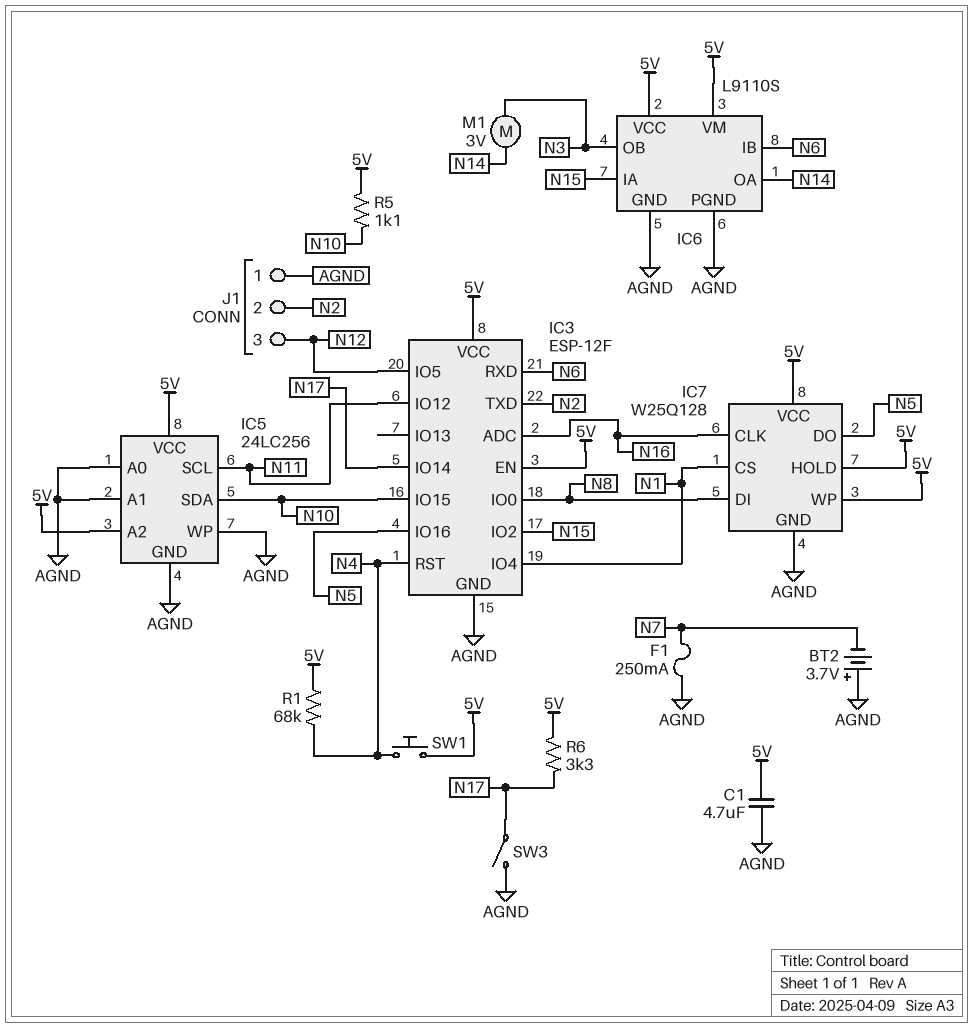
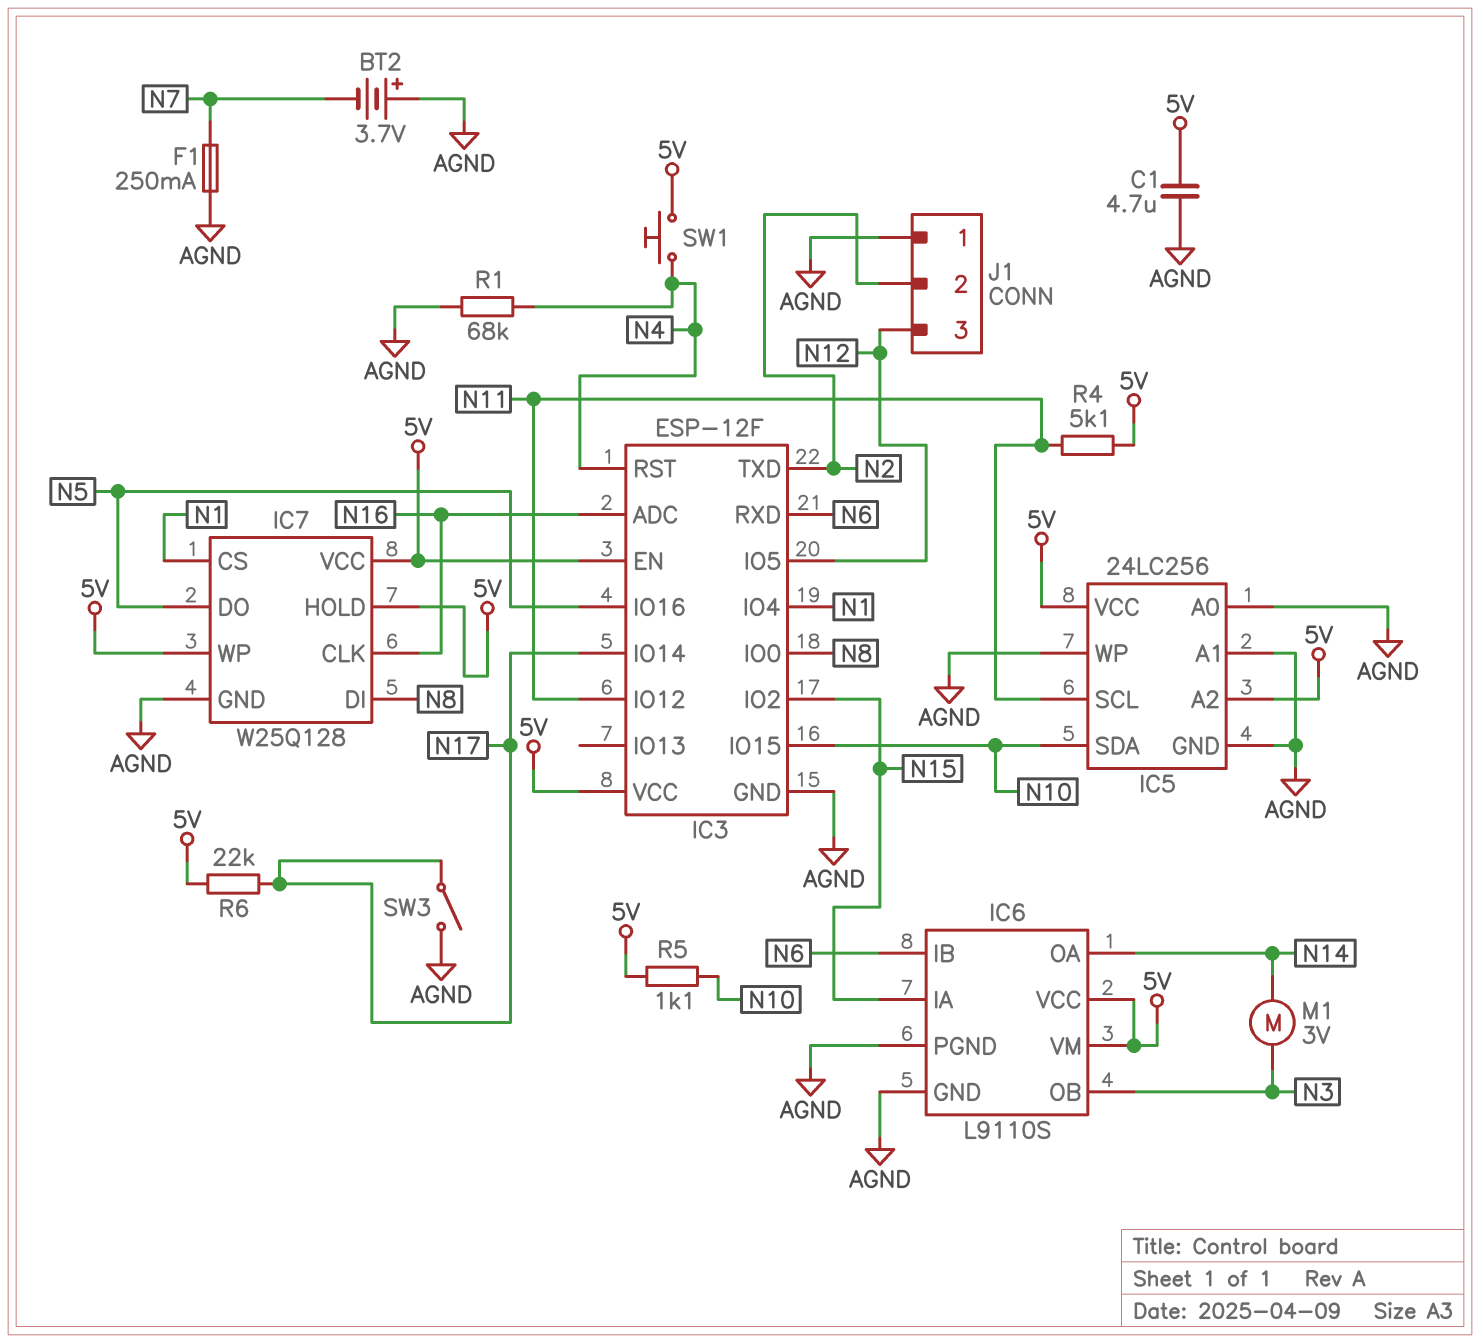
R1: 68k (5V, N4) -> 68k (AGND, N4)
R4: none -> 5.1k (5V, N11)
R6: 3.3k (5V, N17) -> 22k (5V, N17)

